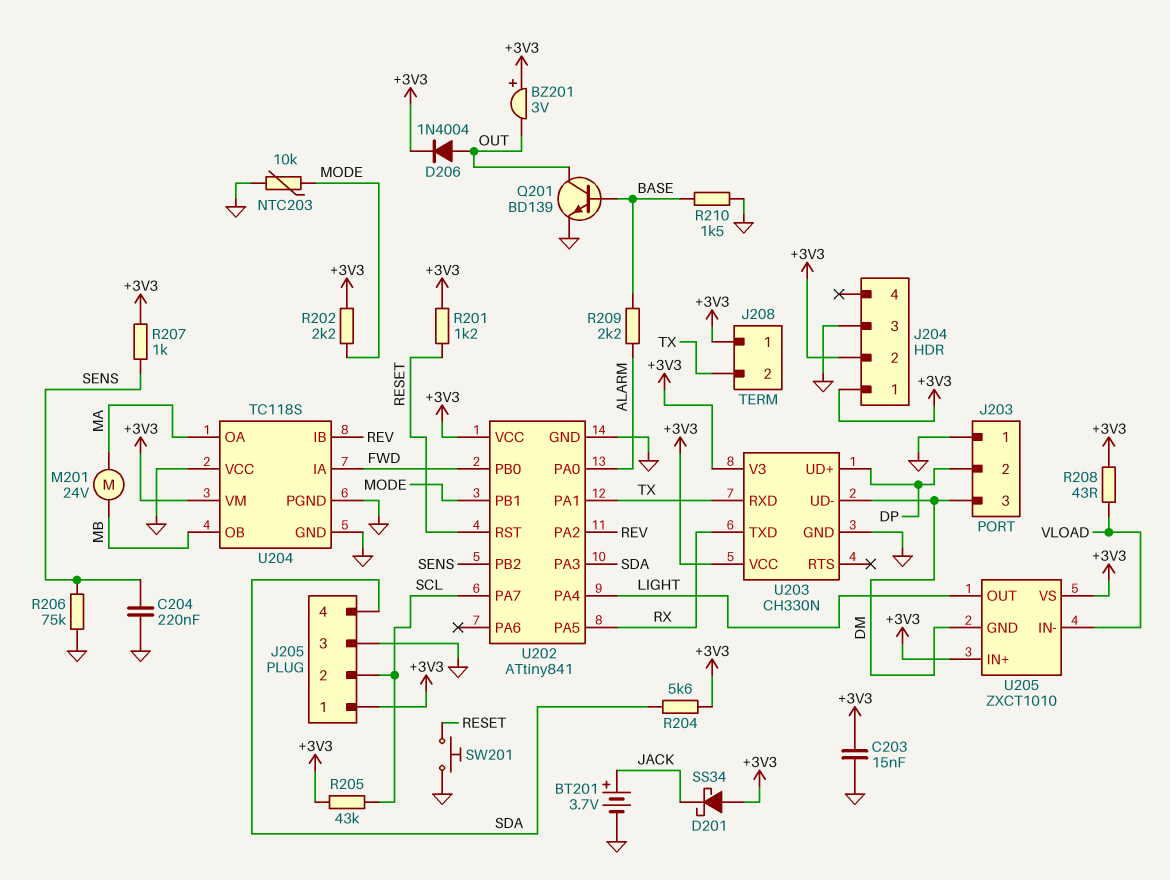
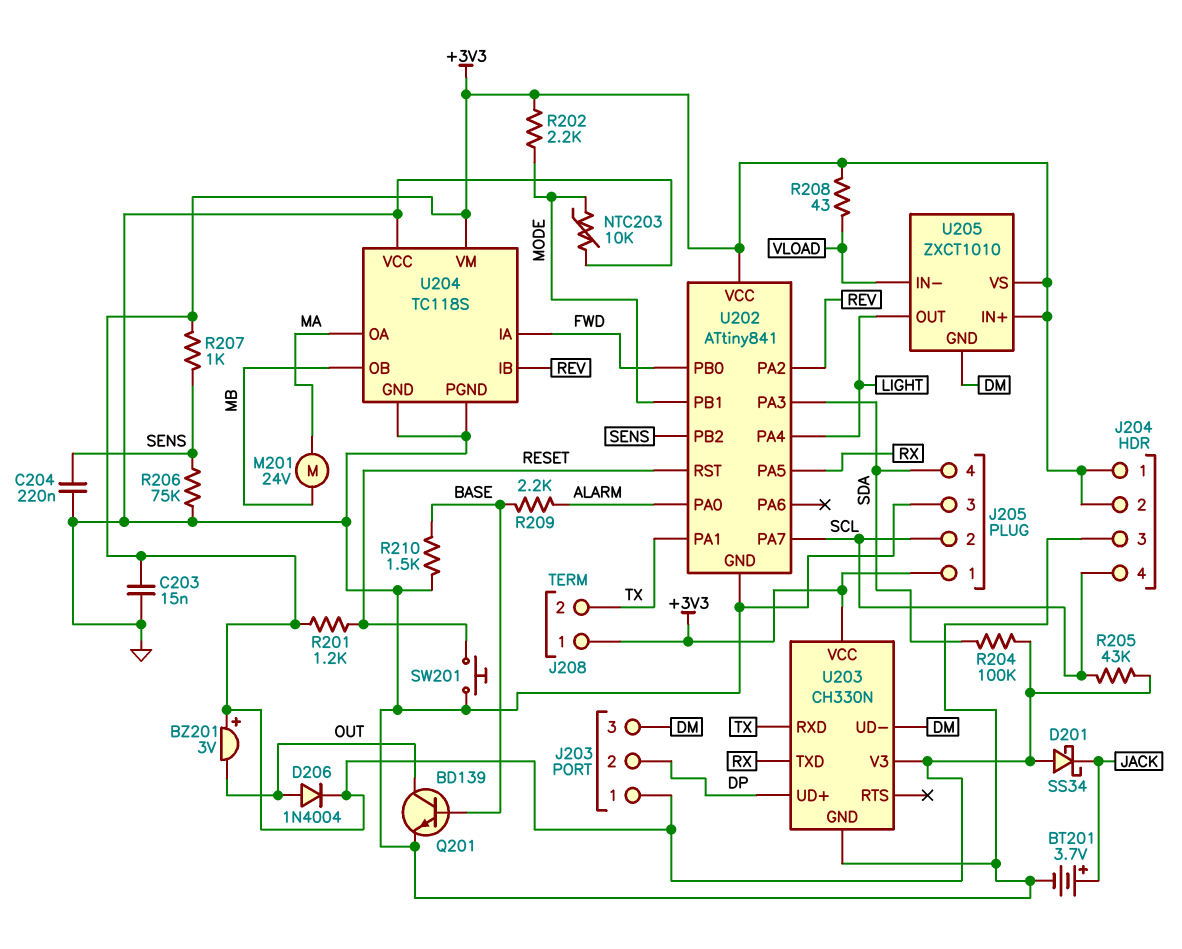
J203 pin 1: GND -> +3V3
J204 pin 4: none -> SCL
R204: 5.6k (+3V3, SDA) -> 100k (+3V3, SDA)

